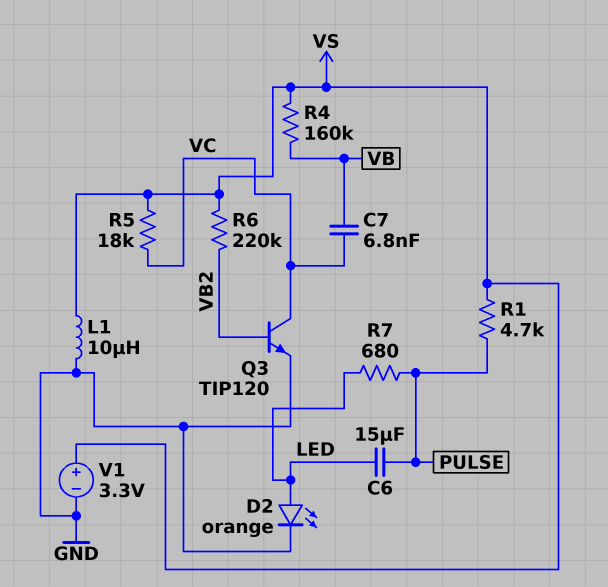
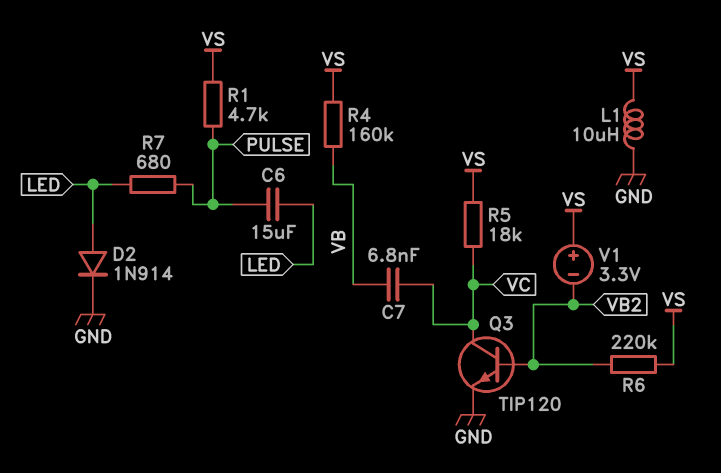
D2: LED orange (A LED, K GND) -> diode 1N914 (A LED, K GND)
V1: 3.3V (plus VS, minus GND) -> 3.3V (plus VS, minus VB2)

